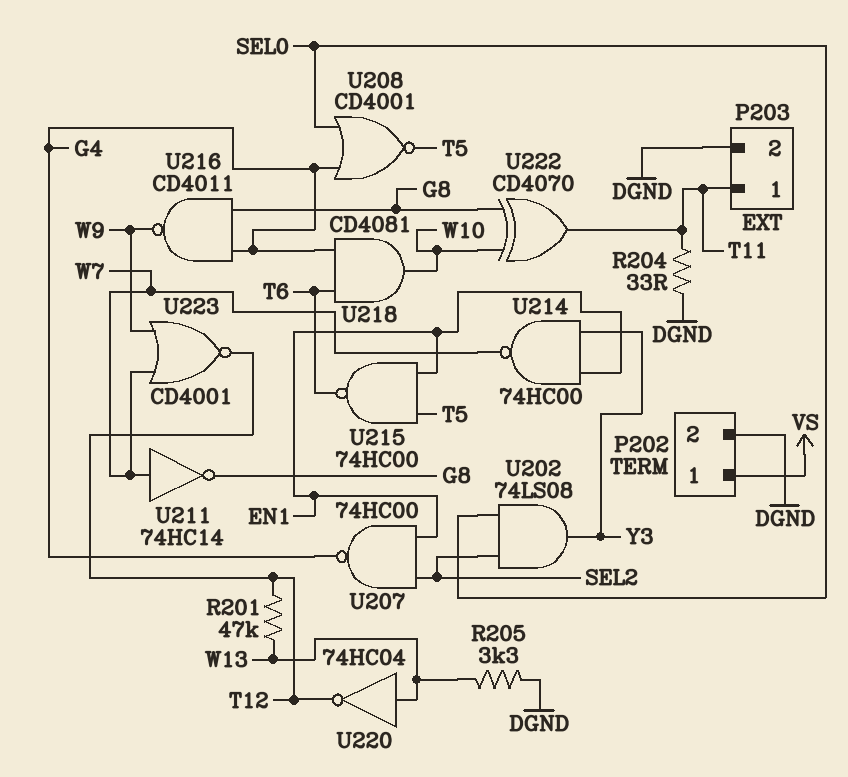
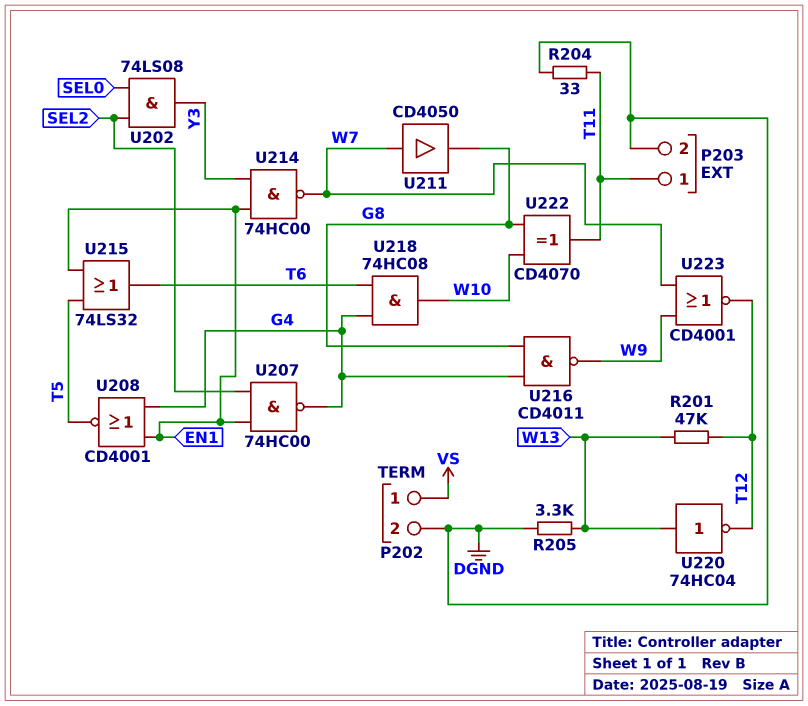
U208: NOR CD4001 (in G4, in SEL0, out T5) -> NOR CD4001 (in EN1, in G4, out T5)
U211: NOT 74HC14 (in W7, out G8) -> buffer CD4050 (in W7, out G8)
U215: NAND 74HC00 (in EN1, in T5, out T6) -> OR 74LS32 (in EN1, in T5, out T6)
U218: AND CD4081 (in G4, in T6, out W10) -> AND 74HC08 (in G4, in T6, out W10)

